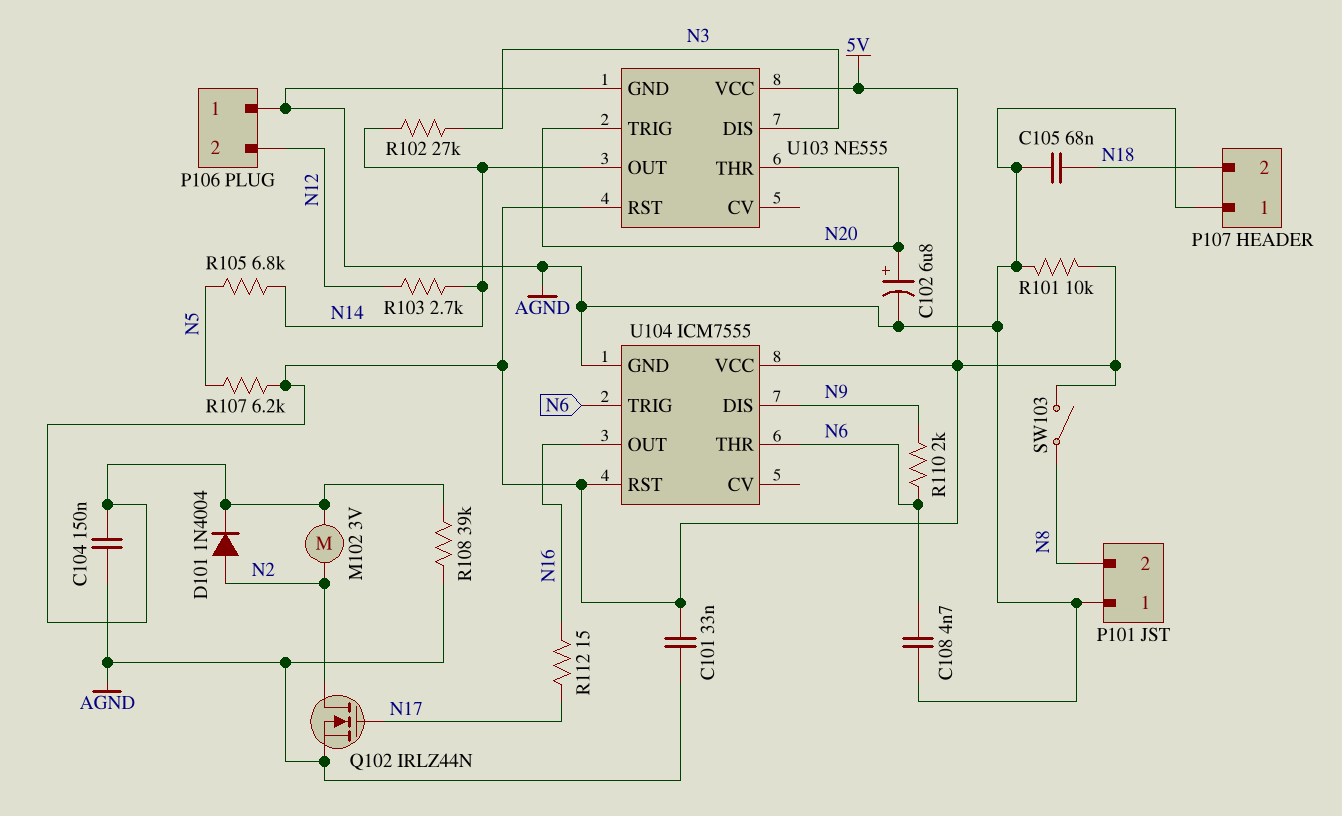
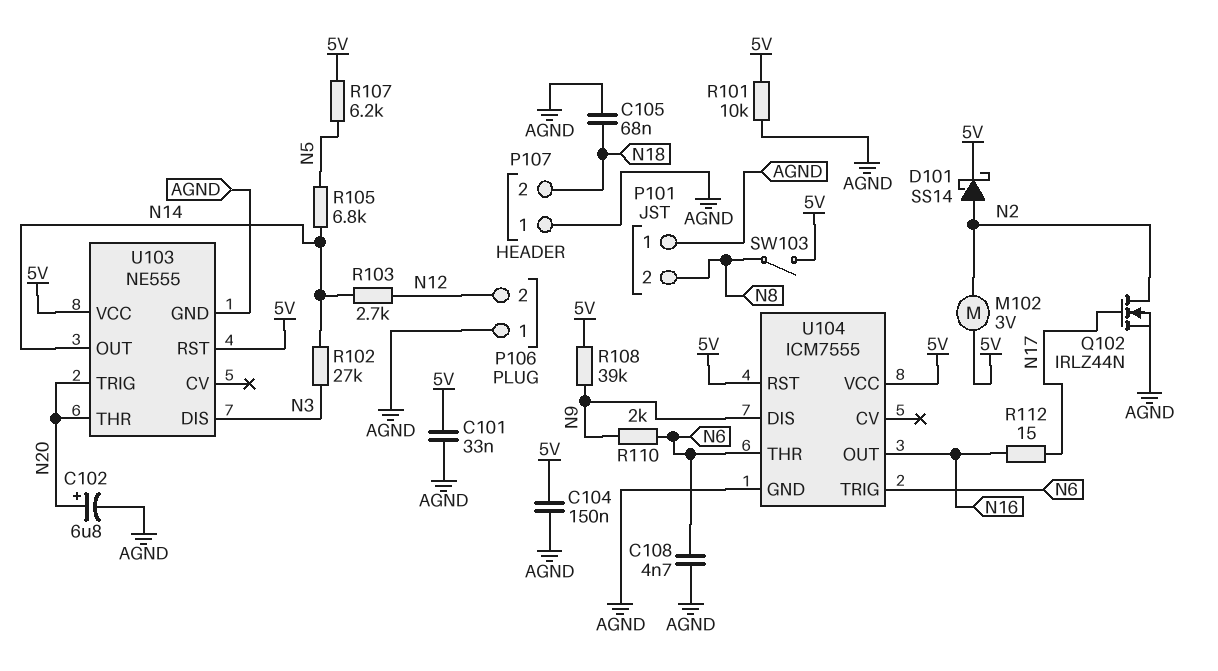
D101: diode 1N4004 (A N2, K 5V) -> schottky SS14 (A N2, K 5V)
R108: 39k (5V, AGND) -> 39k (5V, N9)

